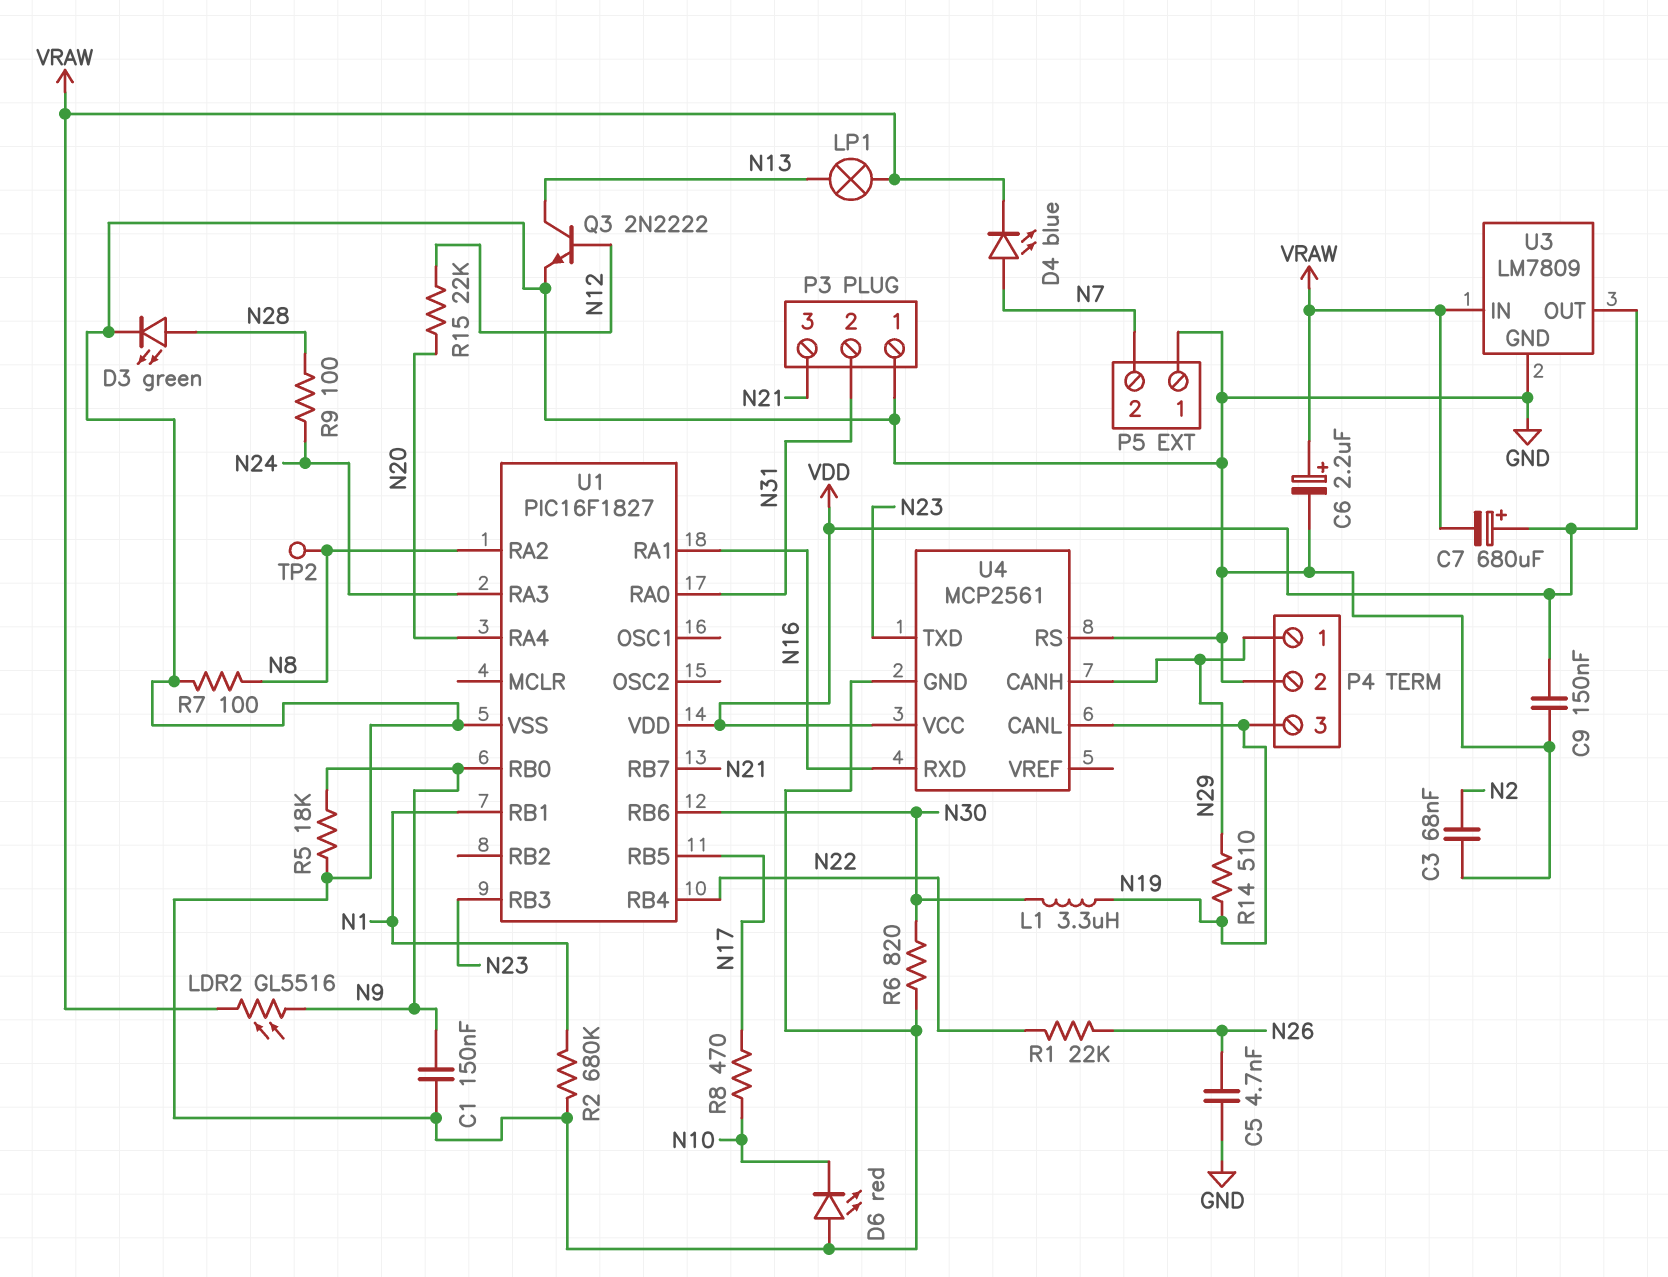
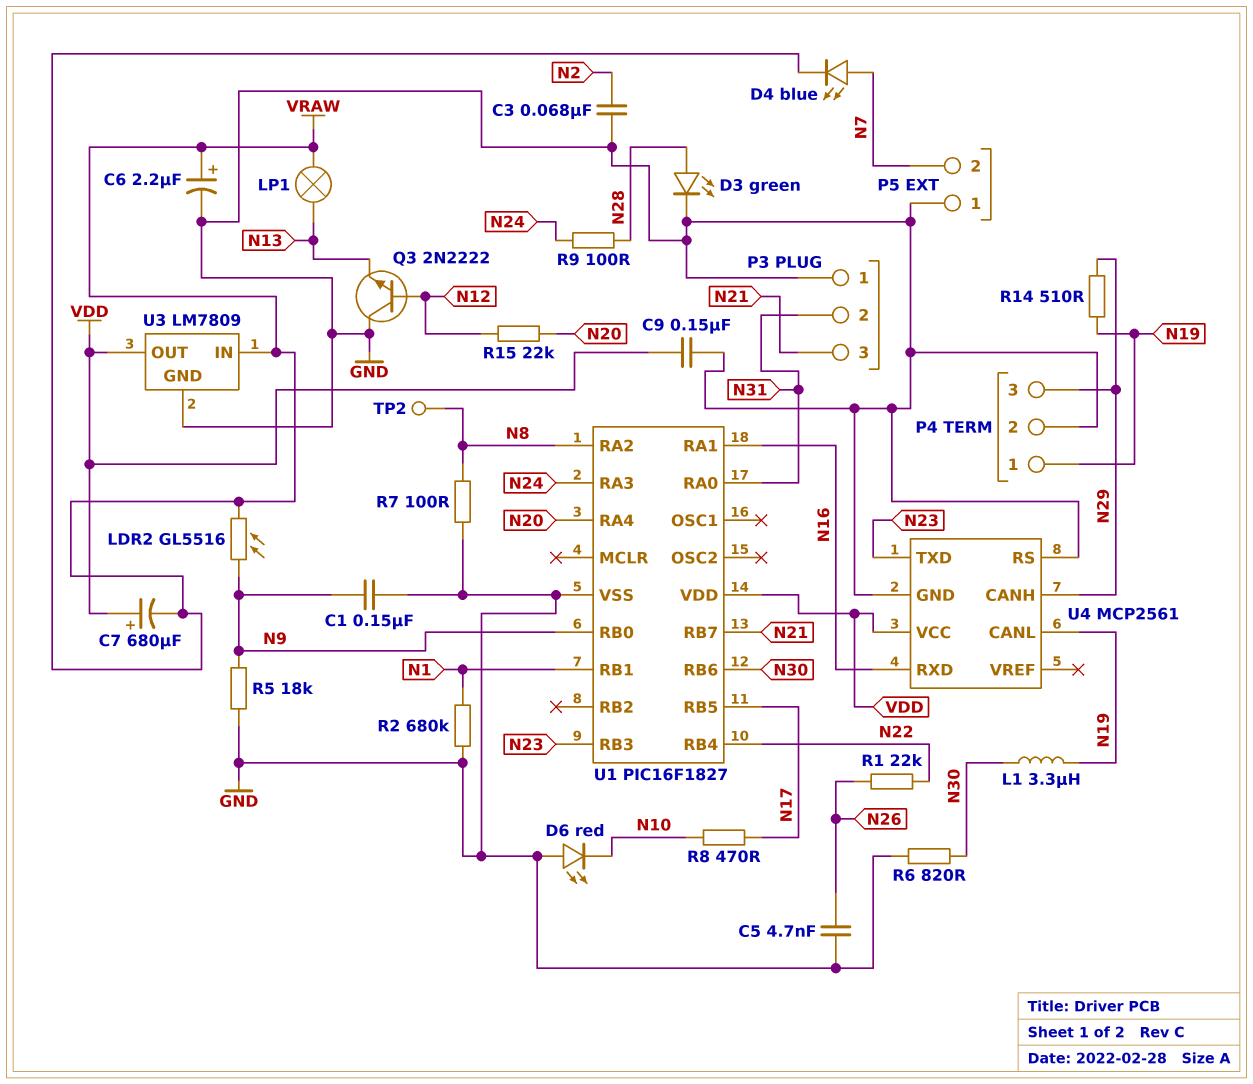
P4 pin 1: N29 -> N19
P4 pin 3: N19 -> N29
Q3: NPN 2N2222 (B N12, C N13, E GND) -> NPN 2N2222 (B N12, C GND, E N13)

